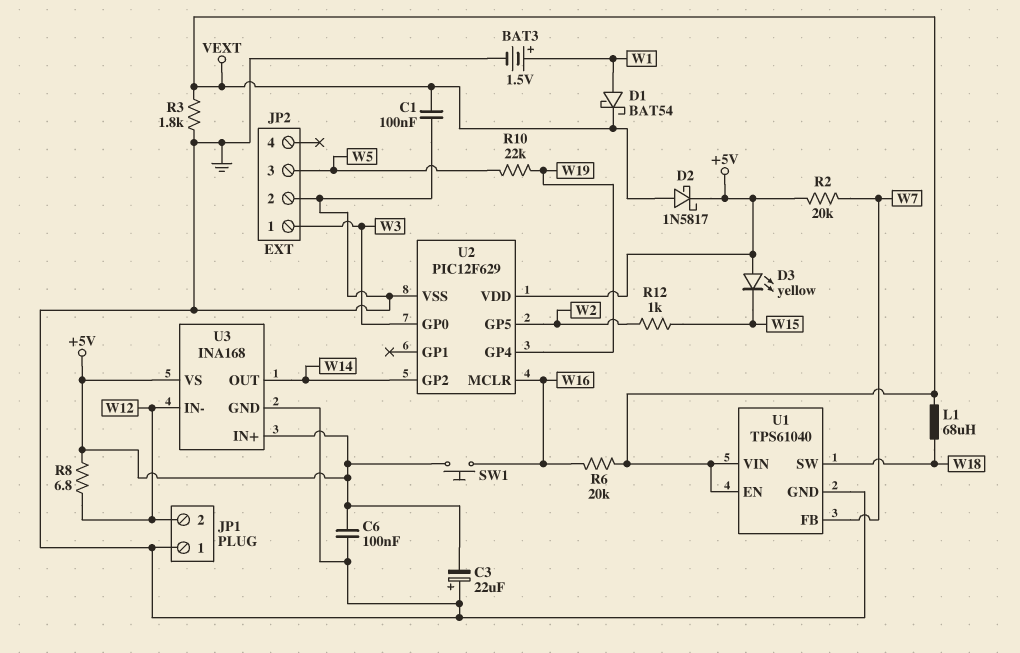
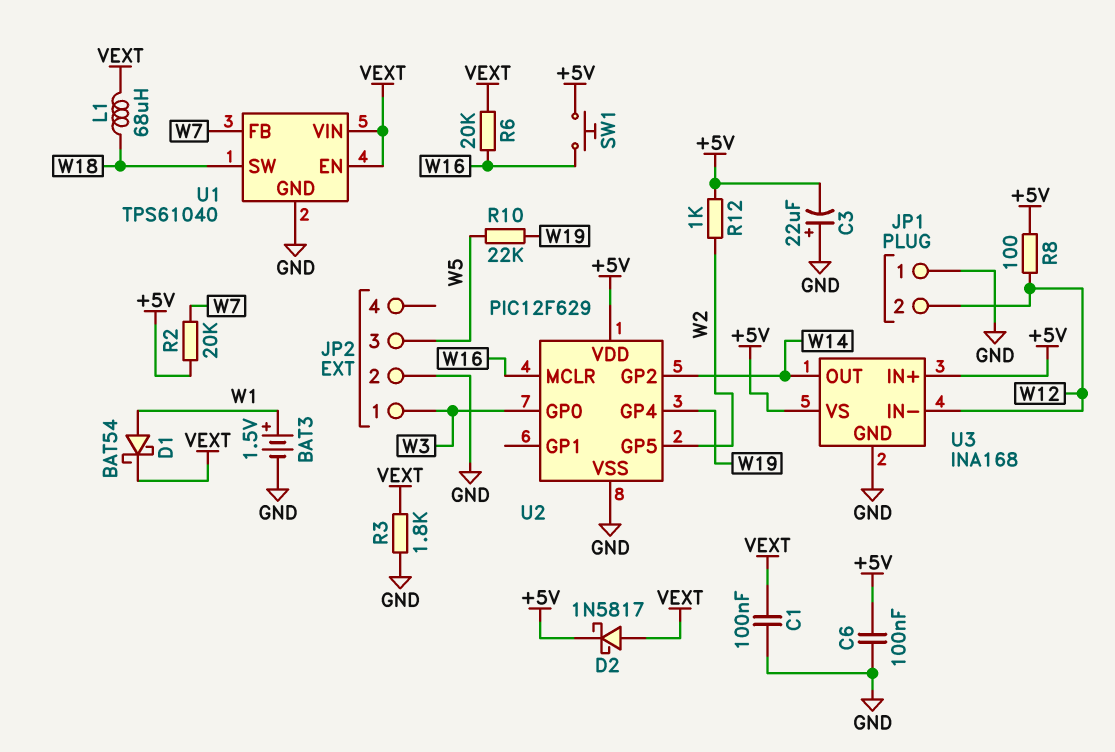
D3: LED yellow (A +5V, K W15) -> none
R8: 6.8 (+5V, W12) -> 100 (+5V, W12)
R12: 1k (W2, W15) -> 1k (+5V, W2)

